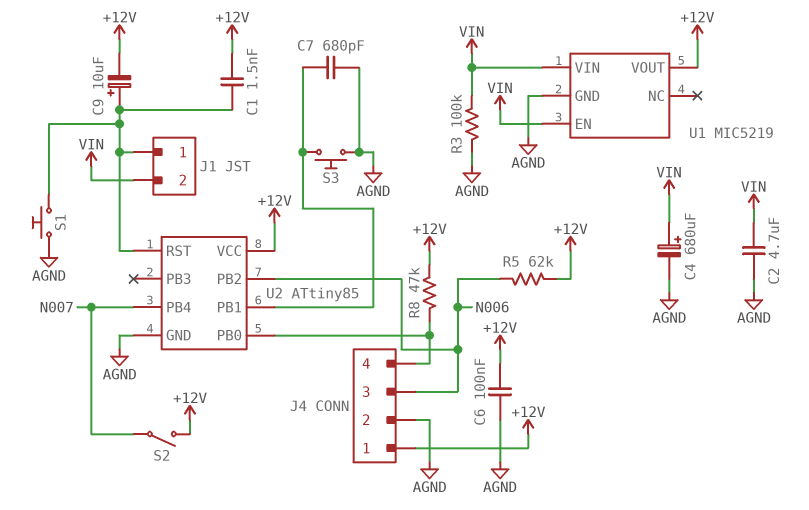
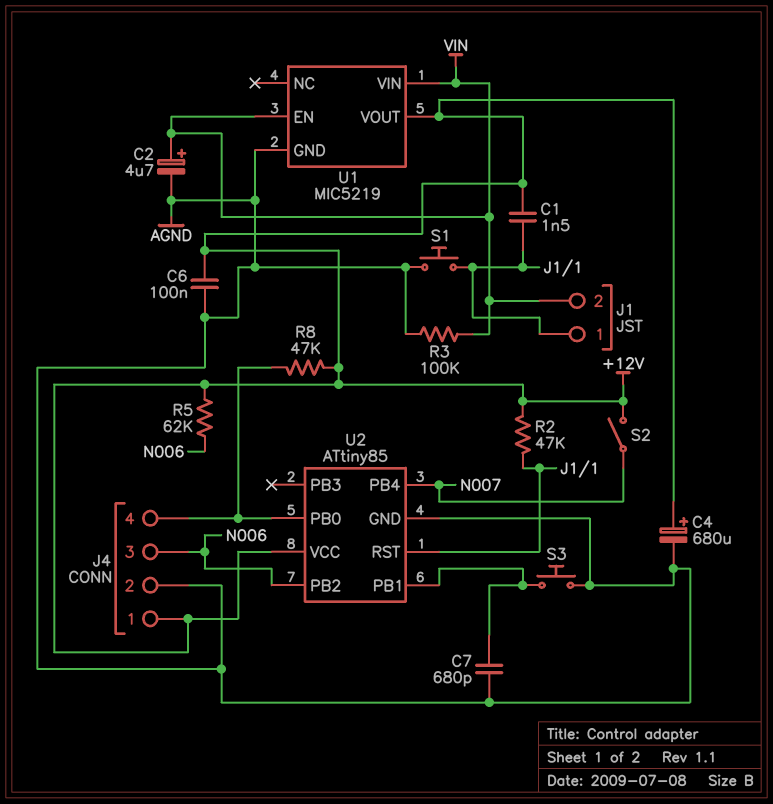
C2: 4.7uF (AGND, VIN) -> 4.7uF (plus VIN, minus AGND)
C4: 680uF (plus VIN, minus AGND) -> 680uF (plus +12V, minus AGND)
C9: 10uF (plus J1/1, minus +12V) -> none
R2: none -> 47k (+12V, J1/1)

